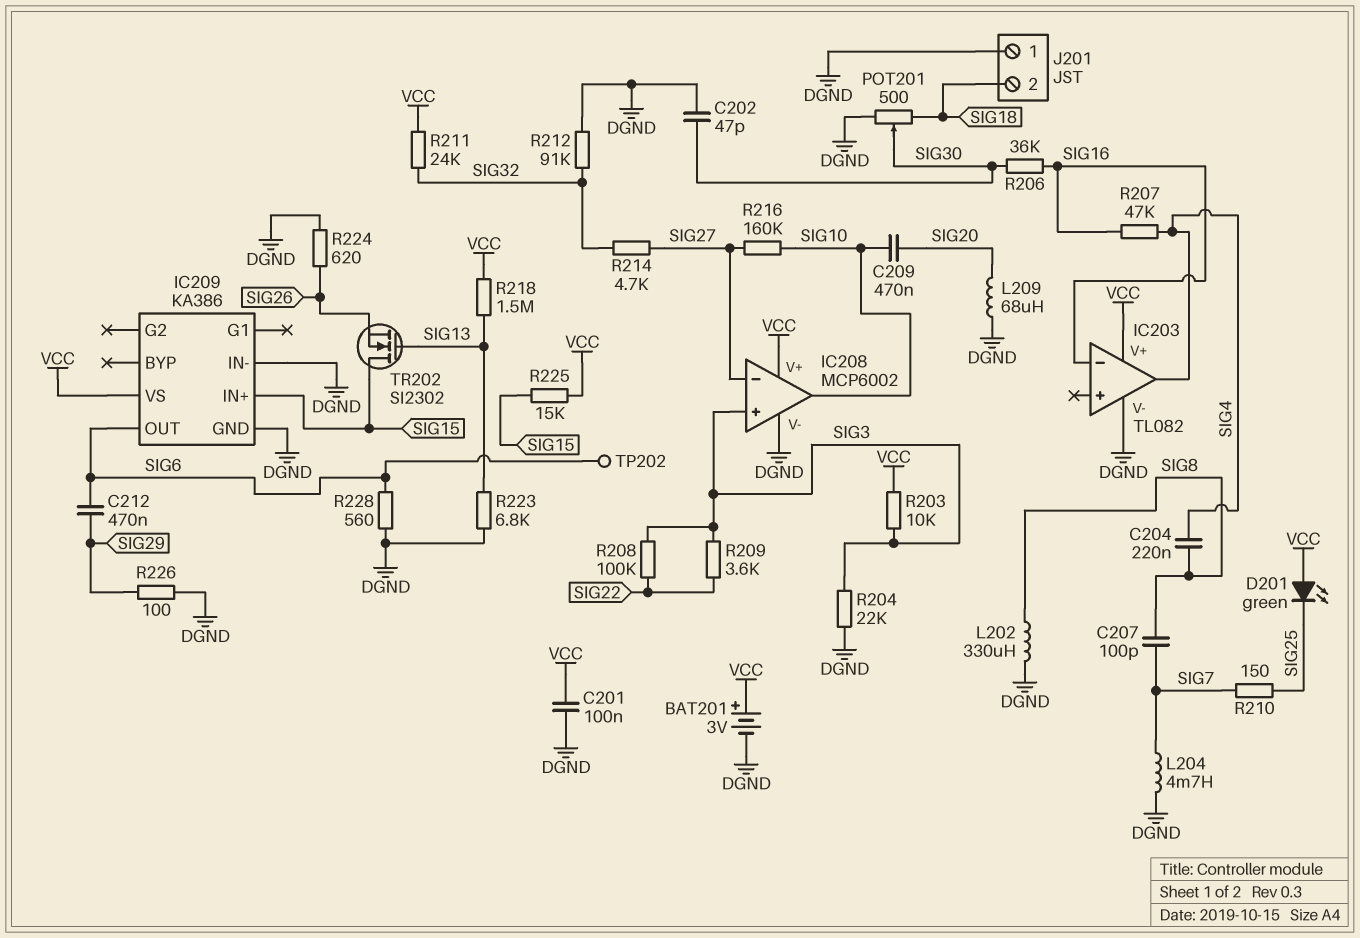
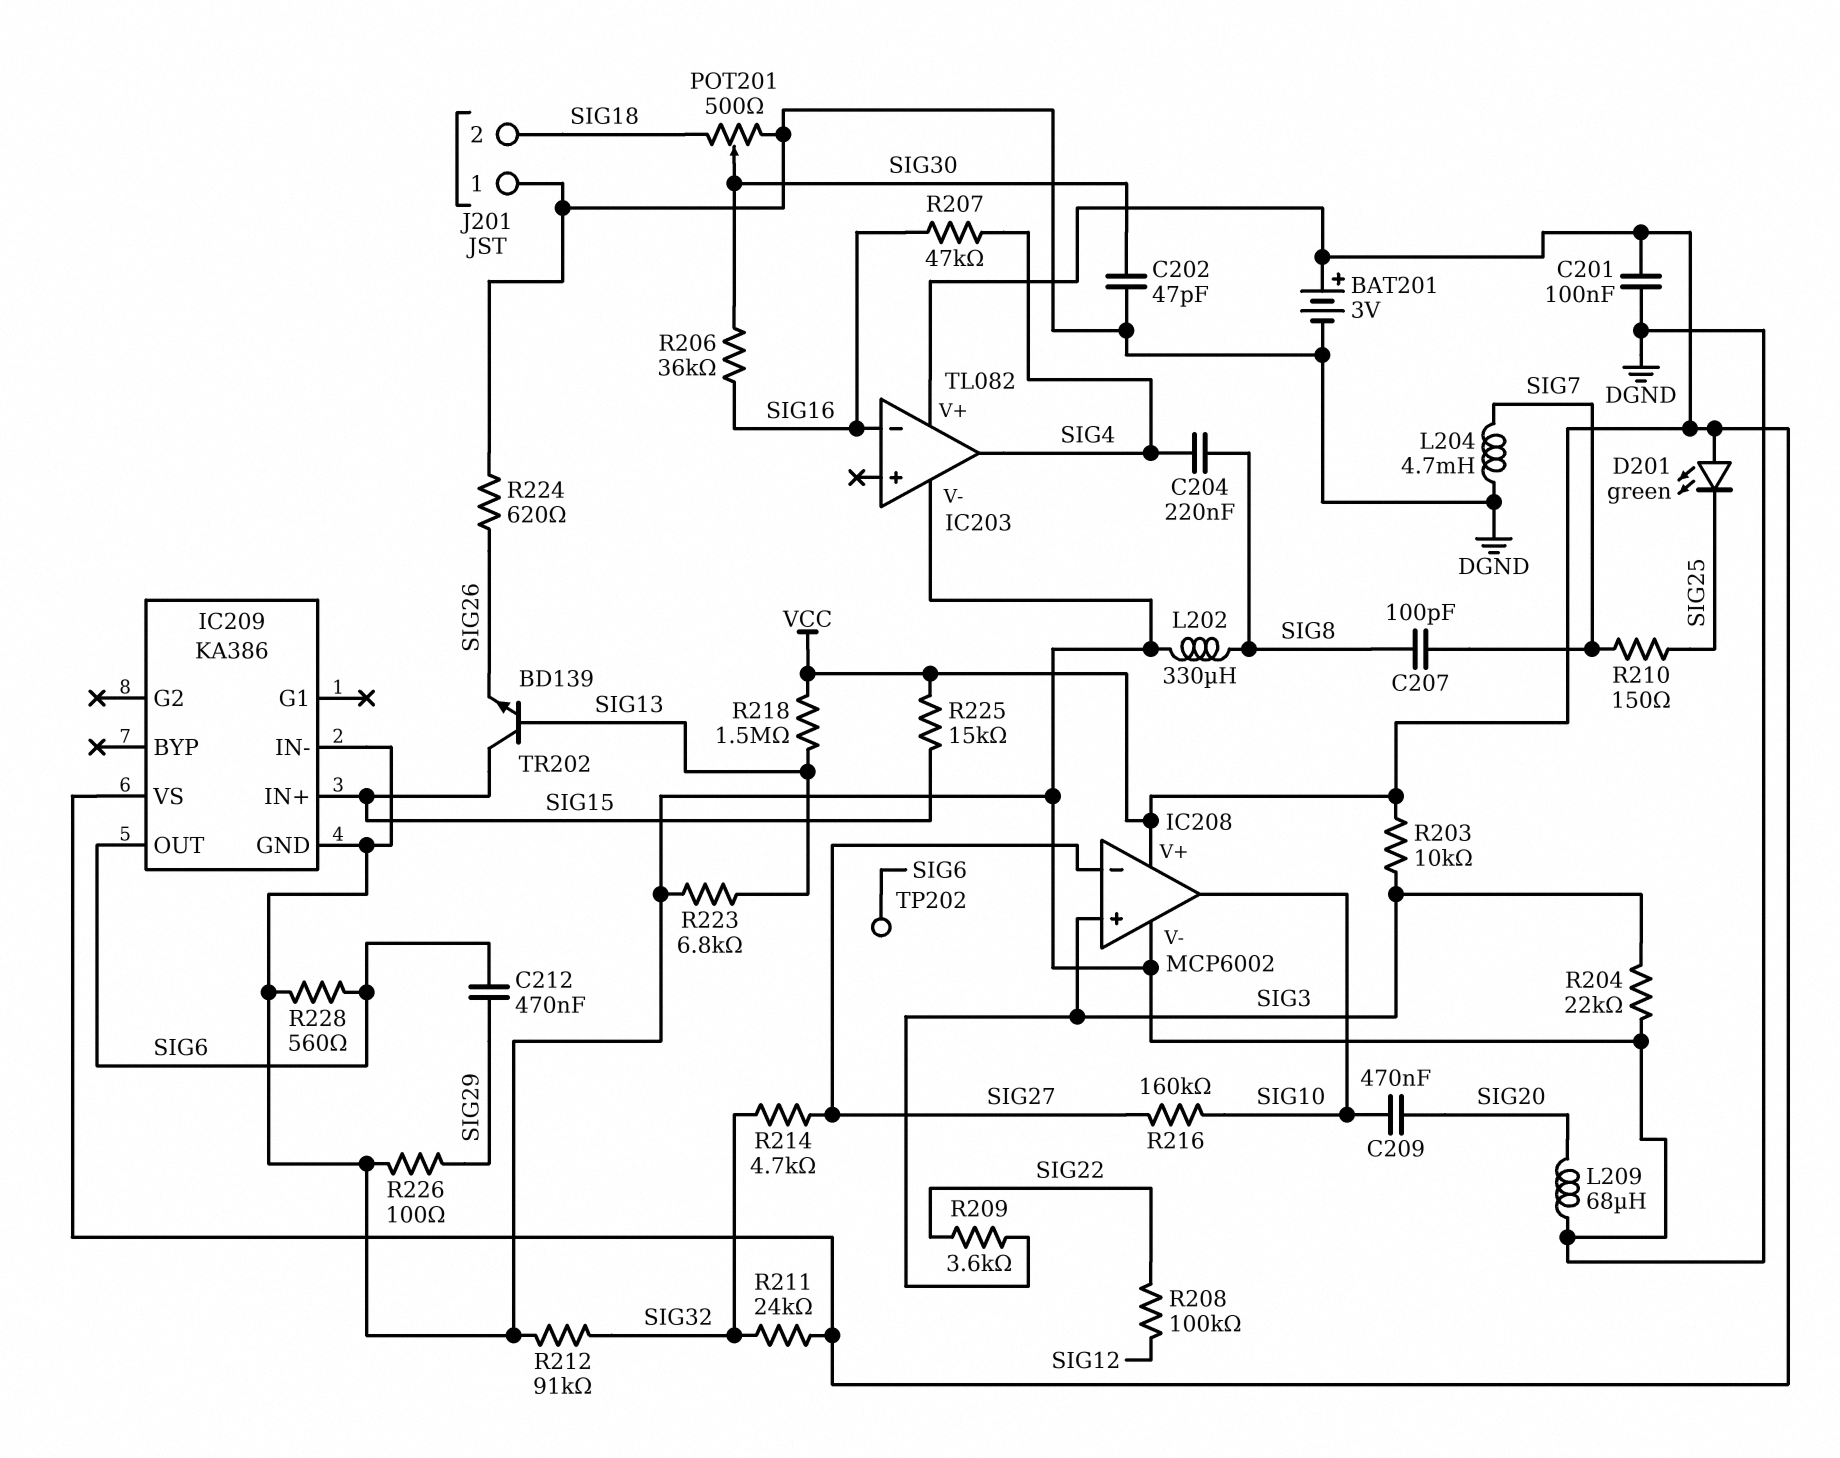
R208: 100k (SIG3, SIG22) -> 100k (SIG12, SIG22)
TR202: NMOS SI2302 (G SIG13, D SIG15, S SIG26) -> NPN BD139 (B SIG13, C SIG15, E SIG26)

